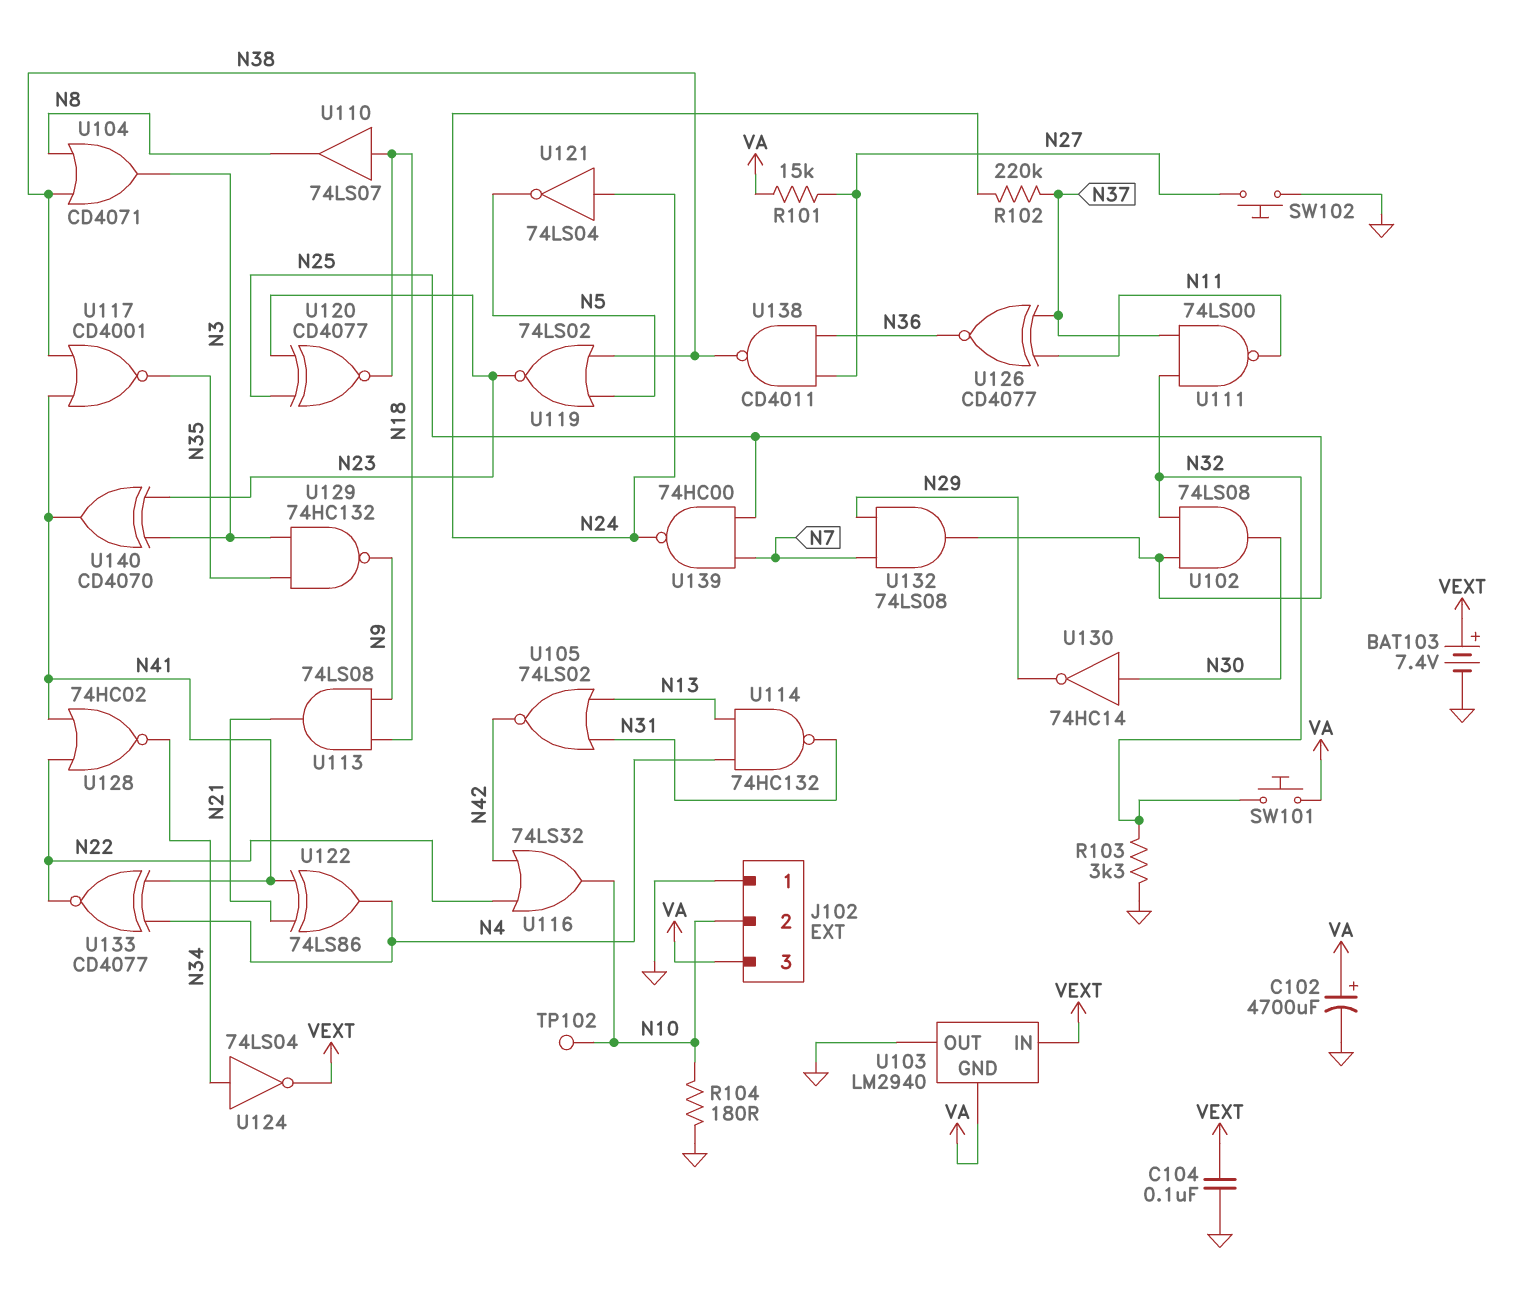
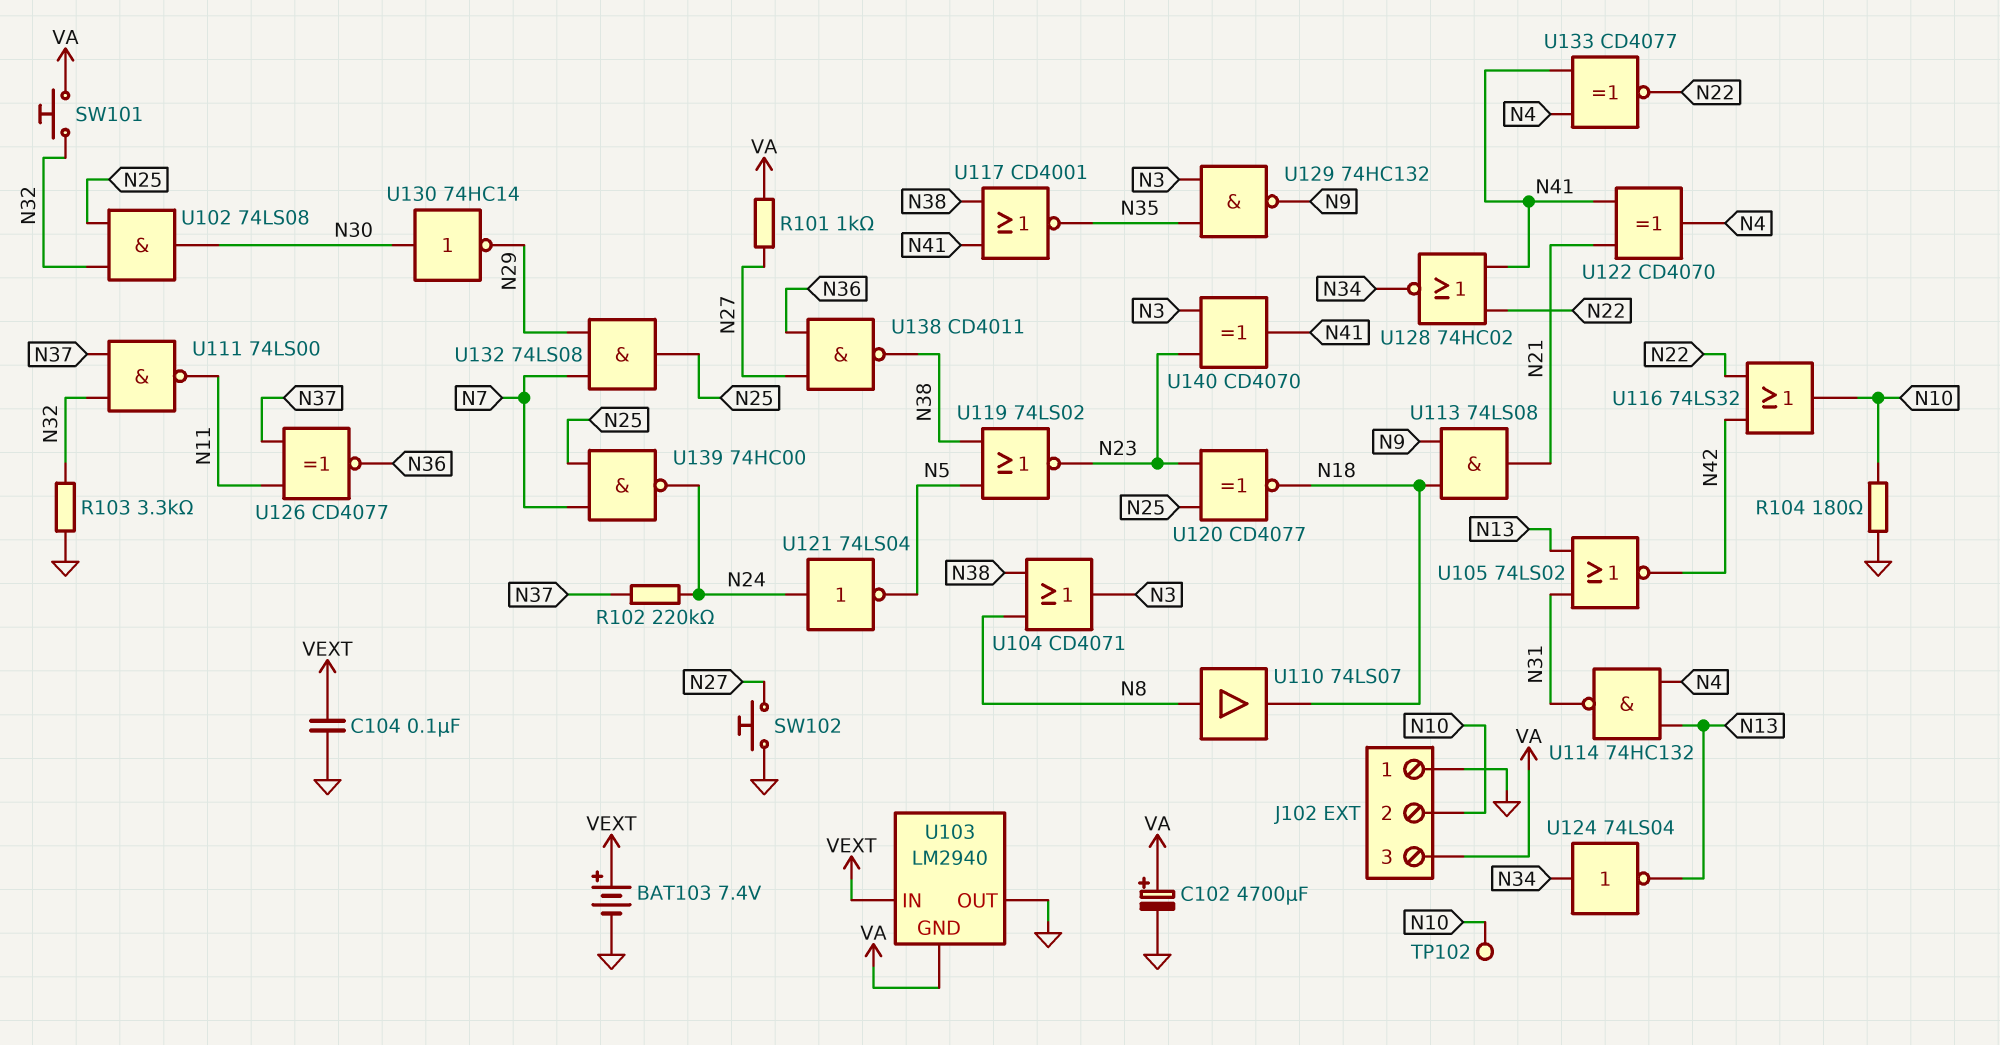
R101: 15k (N27, VA) -> 1k (N27, VA)
U110: buffer 74LS07 (in N18, out N8) -> buffer 74LS07 (in N8, out N18)
U122: XOR 74LS86 (in N21, in N41, out N4) -> XOR CD4070 (in N21, in N41, out N4)
U124: NOT 74LS04 (in N34, out VEXT) -> NOT 74LS04 (in N34, out N13)

